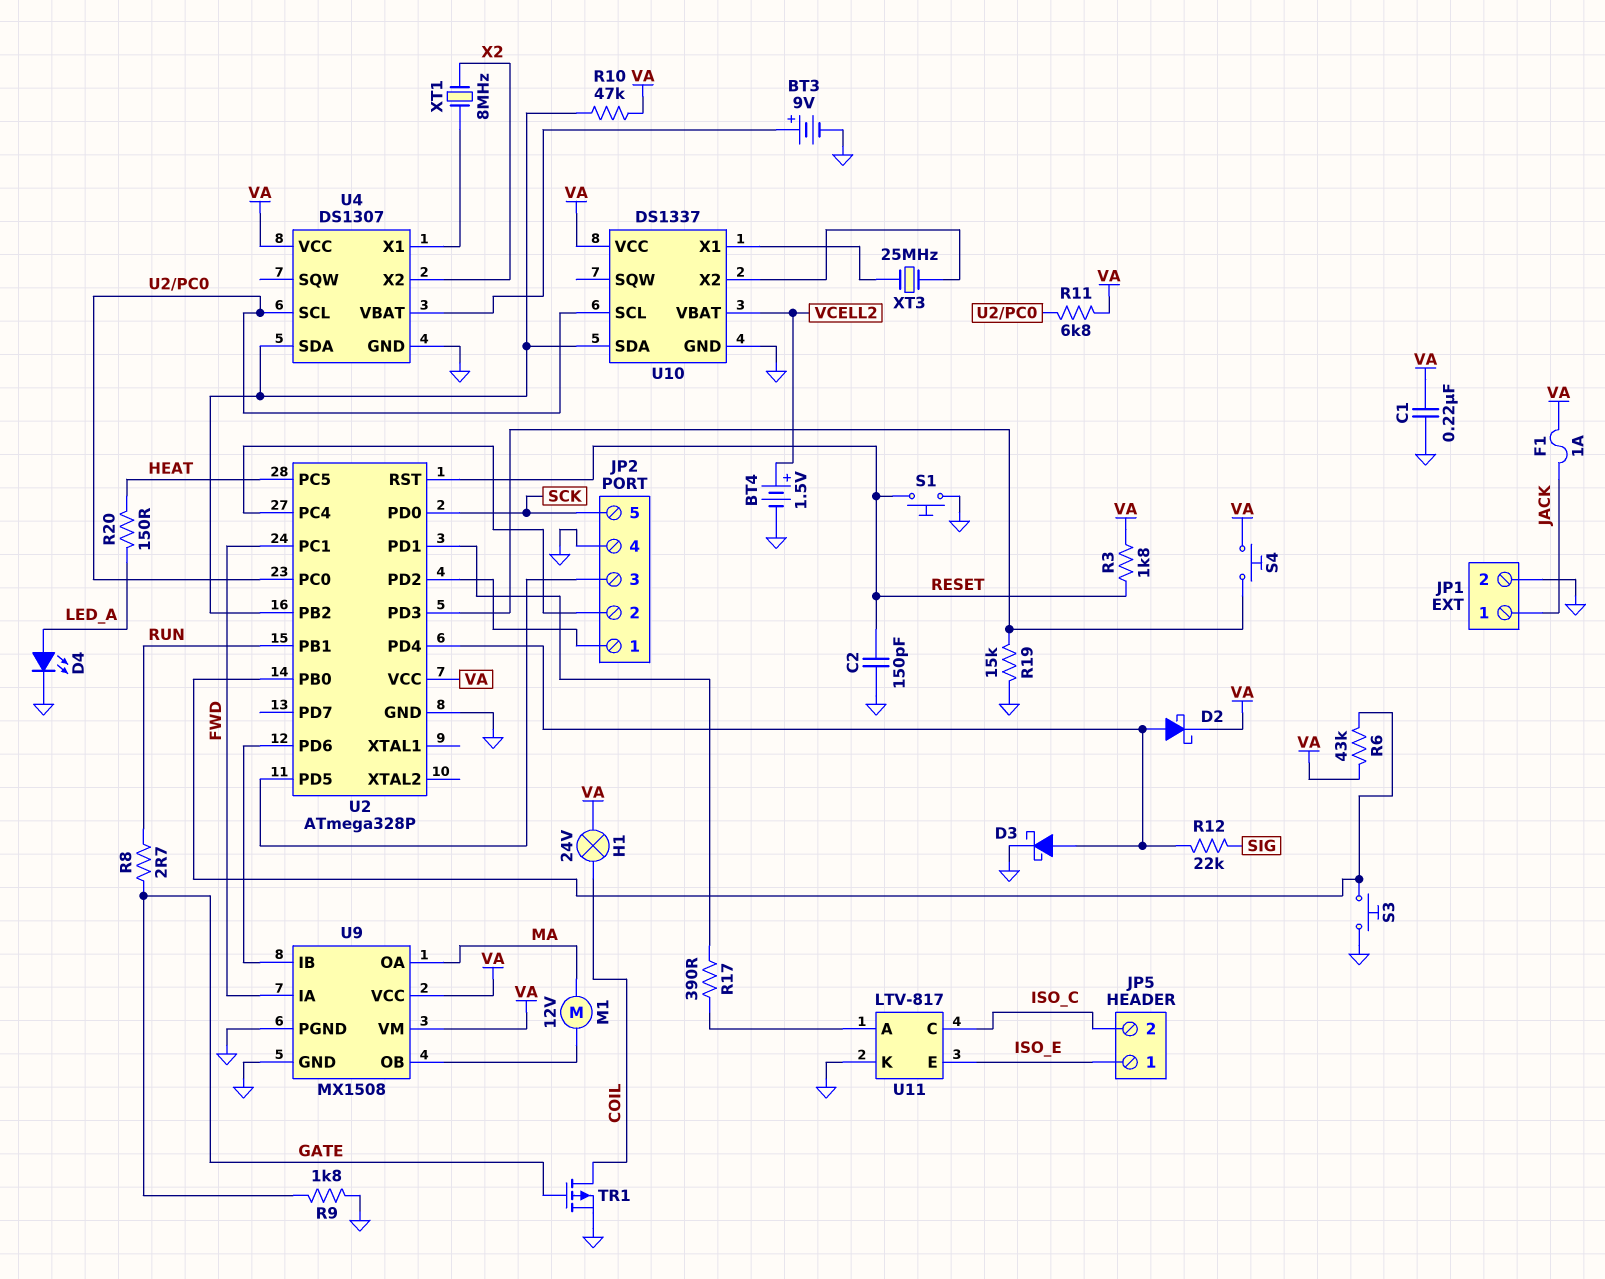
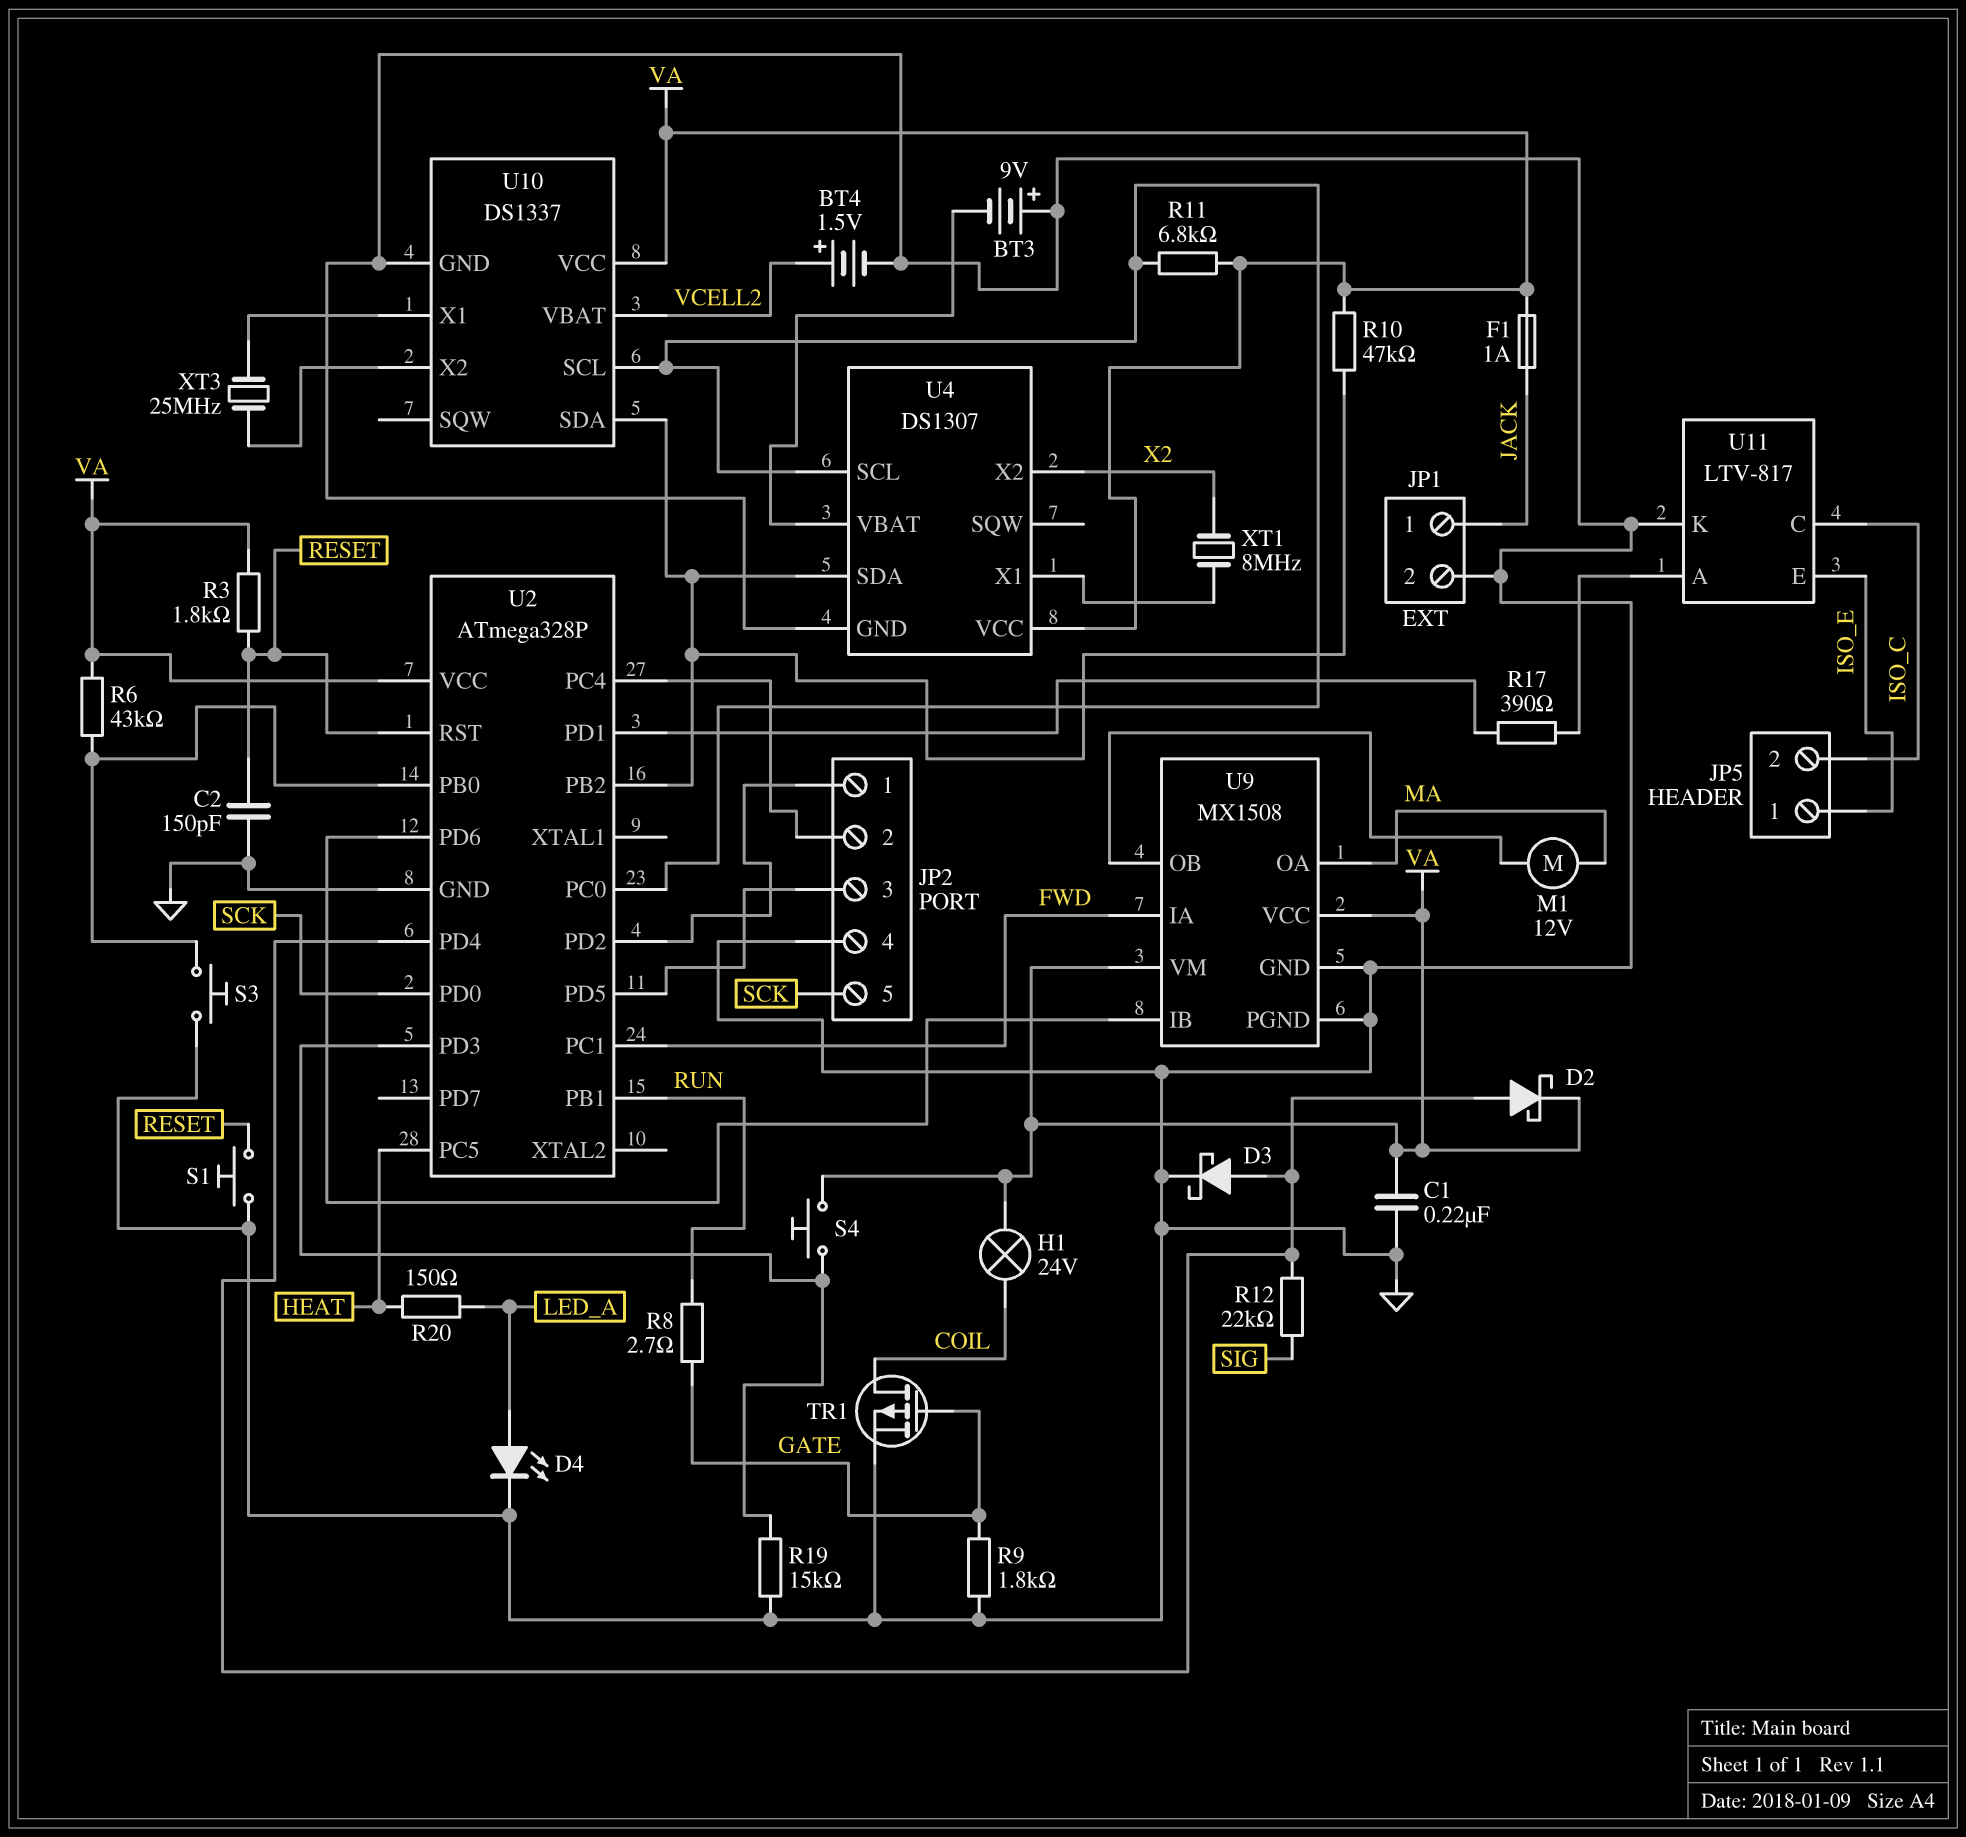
BT3: 9V (plus U4/VBAT, minus GND) -> 9V (plus GND, minus U4/VBAT)

